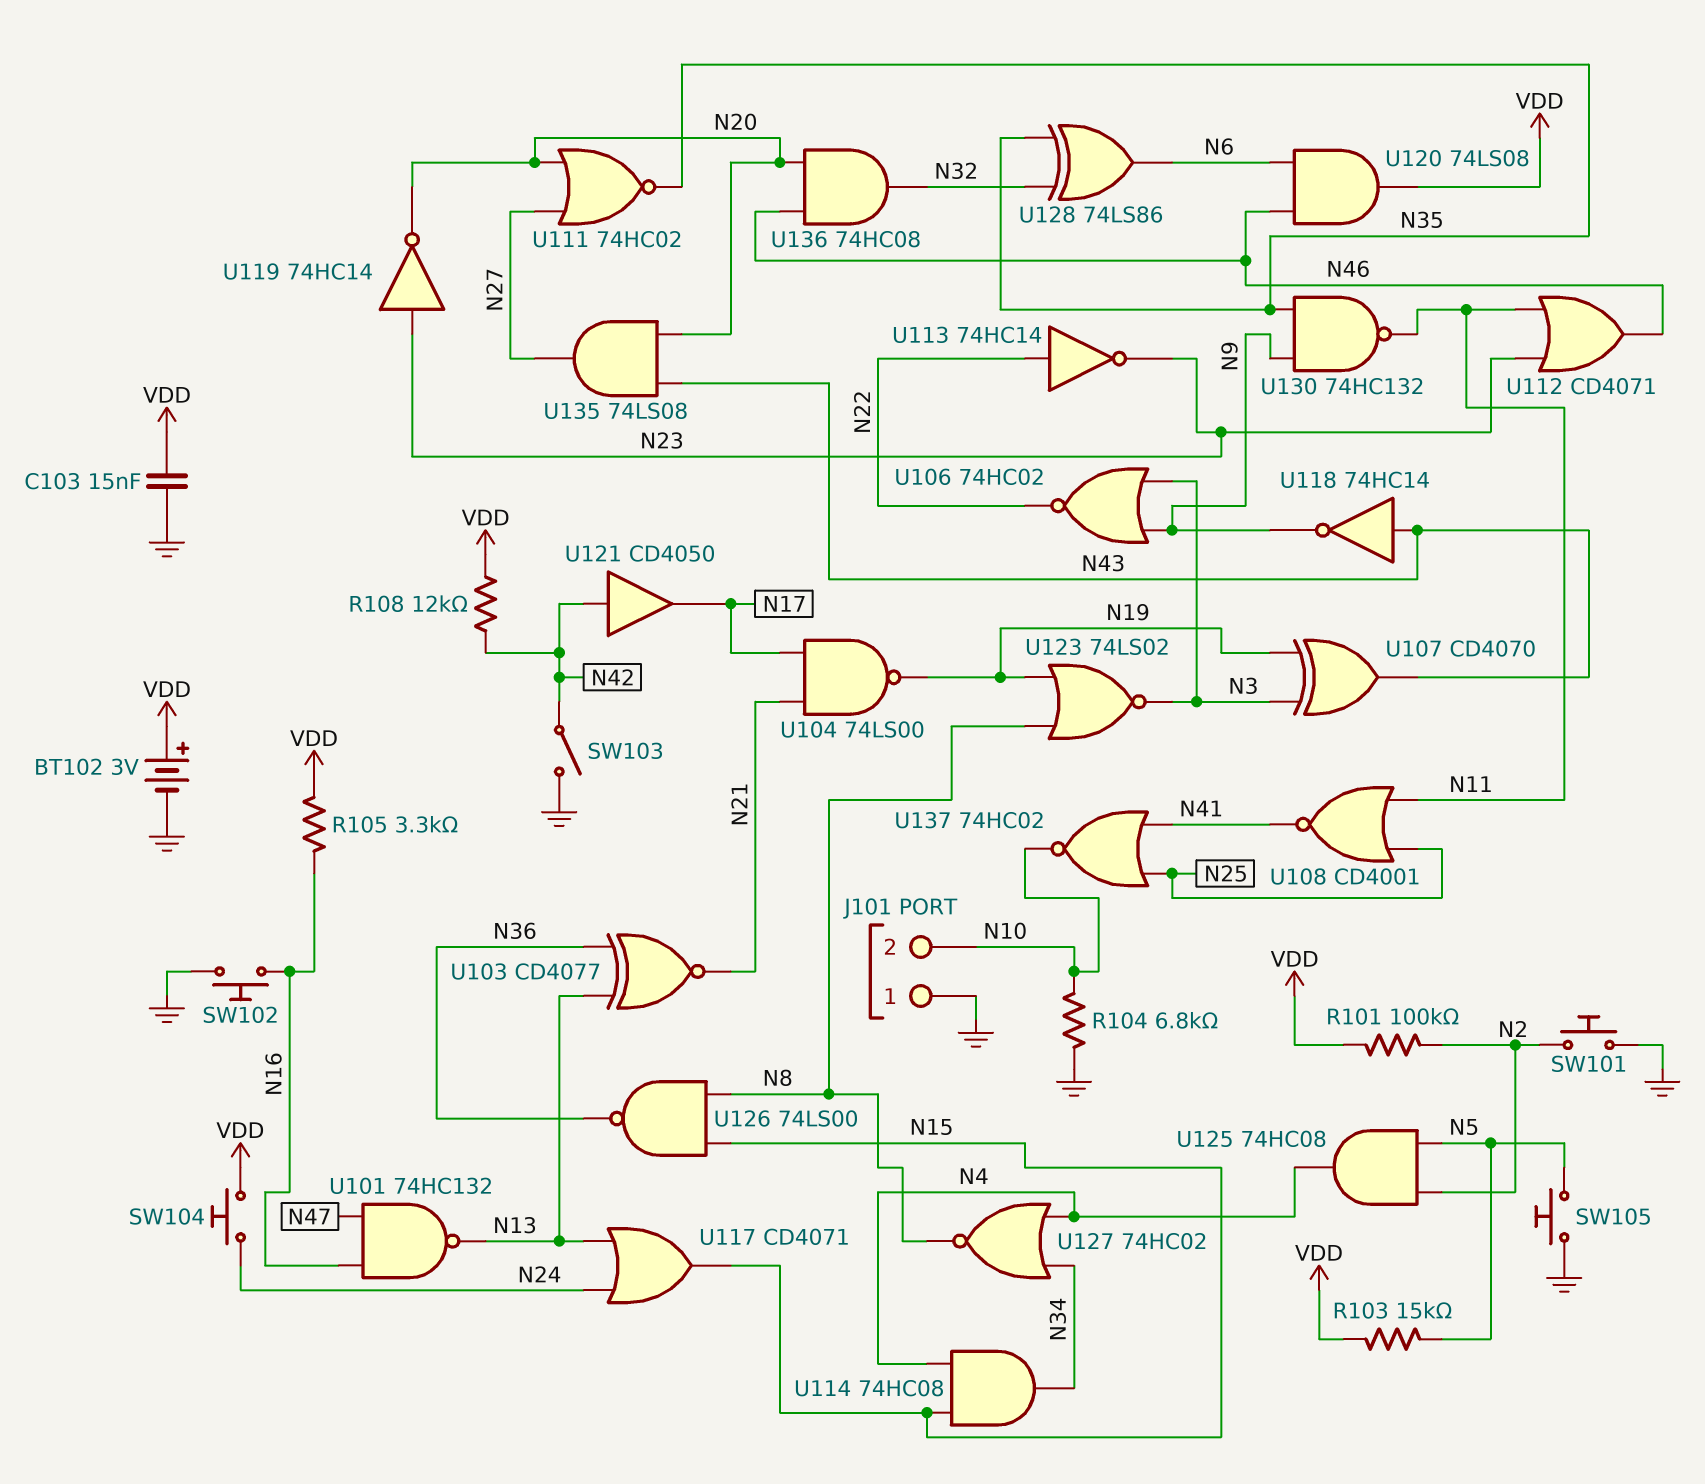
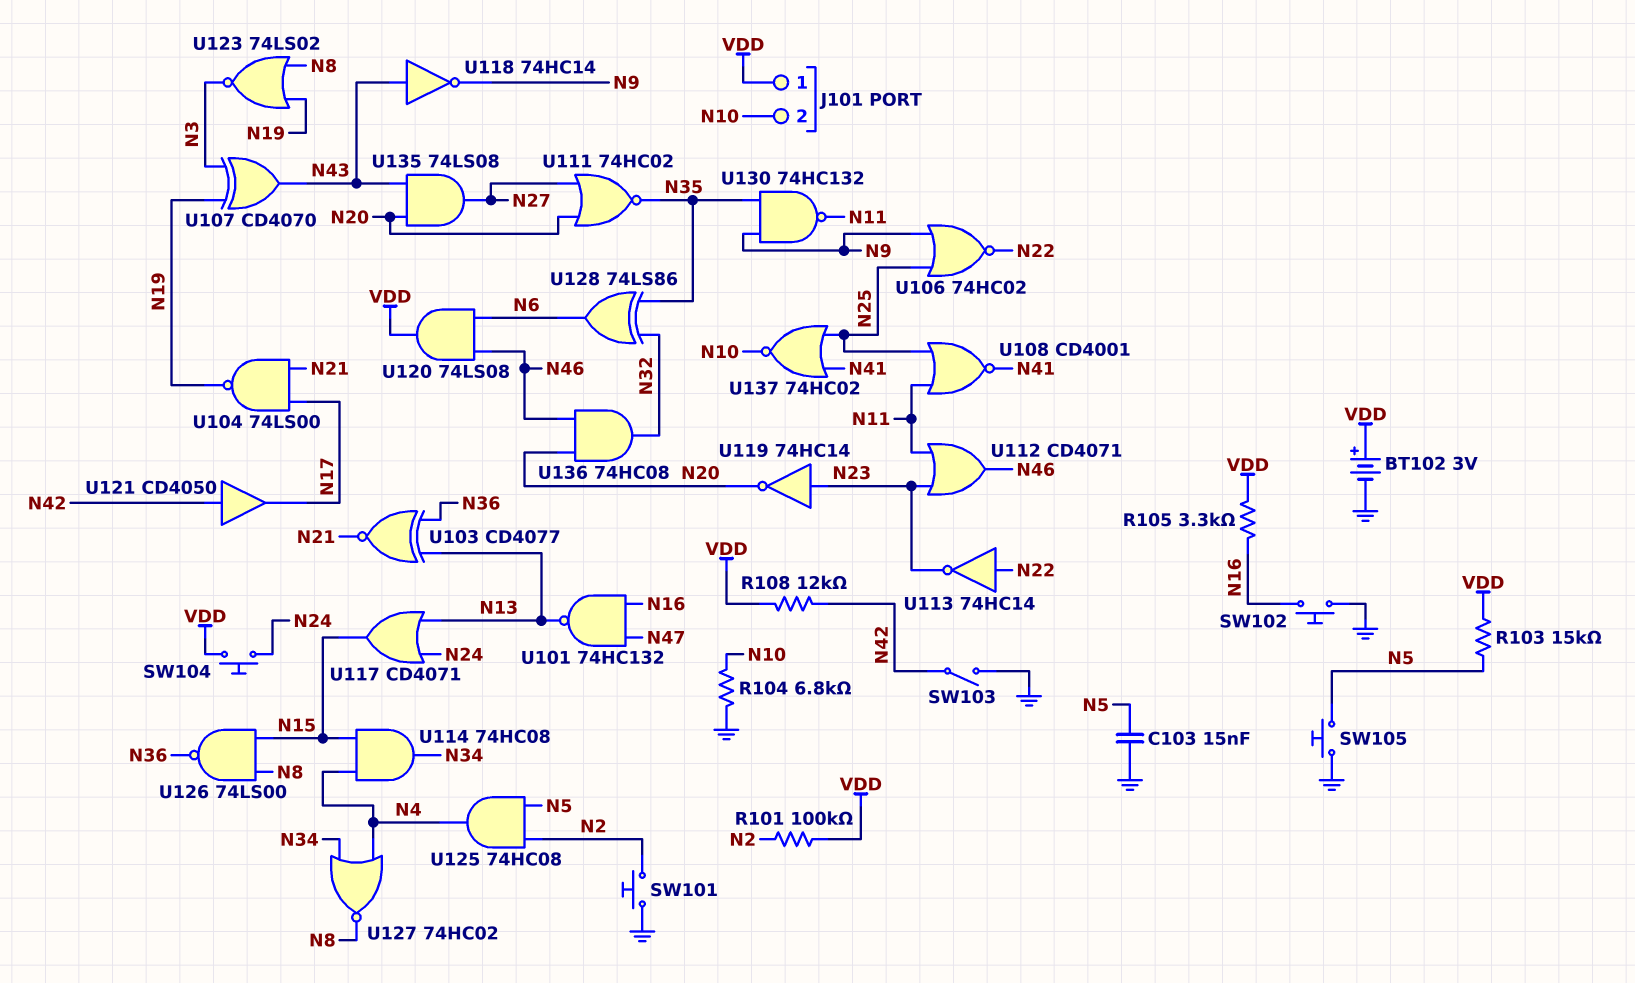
C103: 15nF (GND, VDD) -> 15nF (GND, N5)
J101 pin 1: GND -> VDD
U106: NOR 74HC02 (in N3, in N9, out N22) -> NOR 74HC02 (in N9, in N25, out N22)

